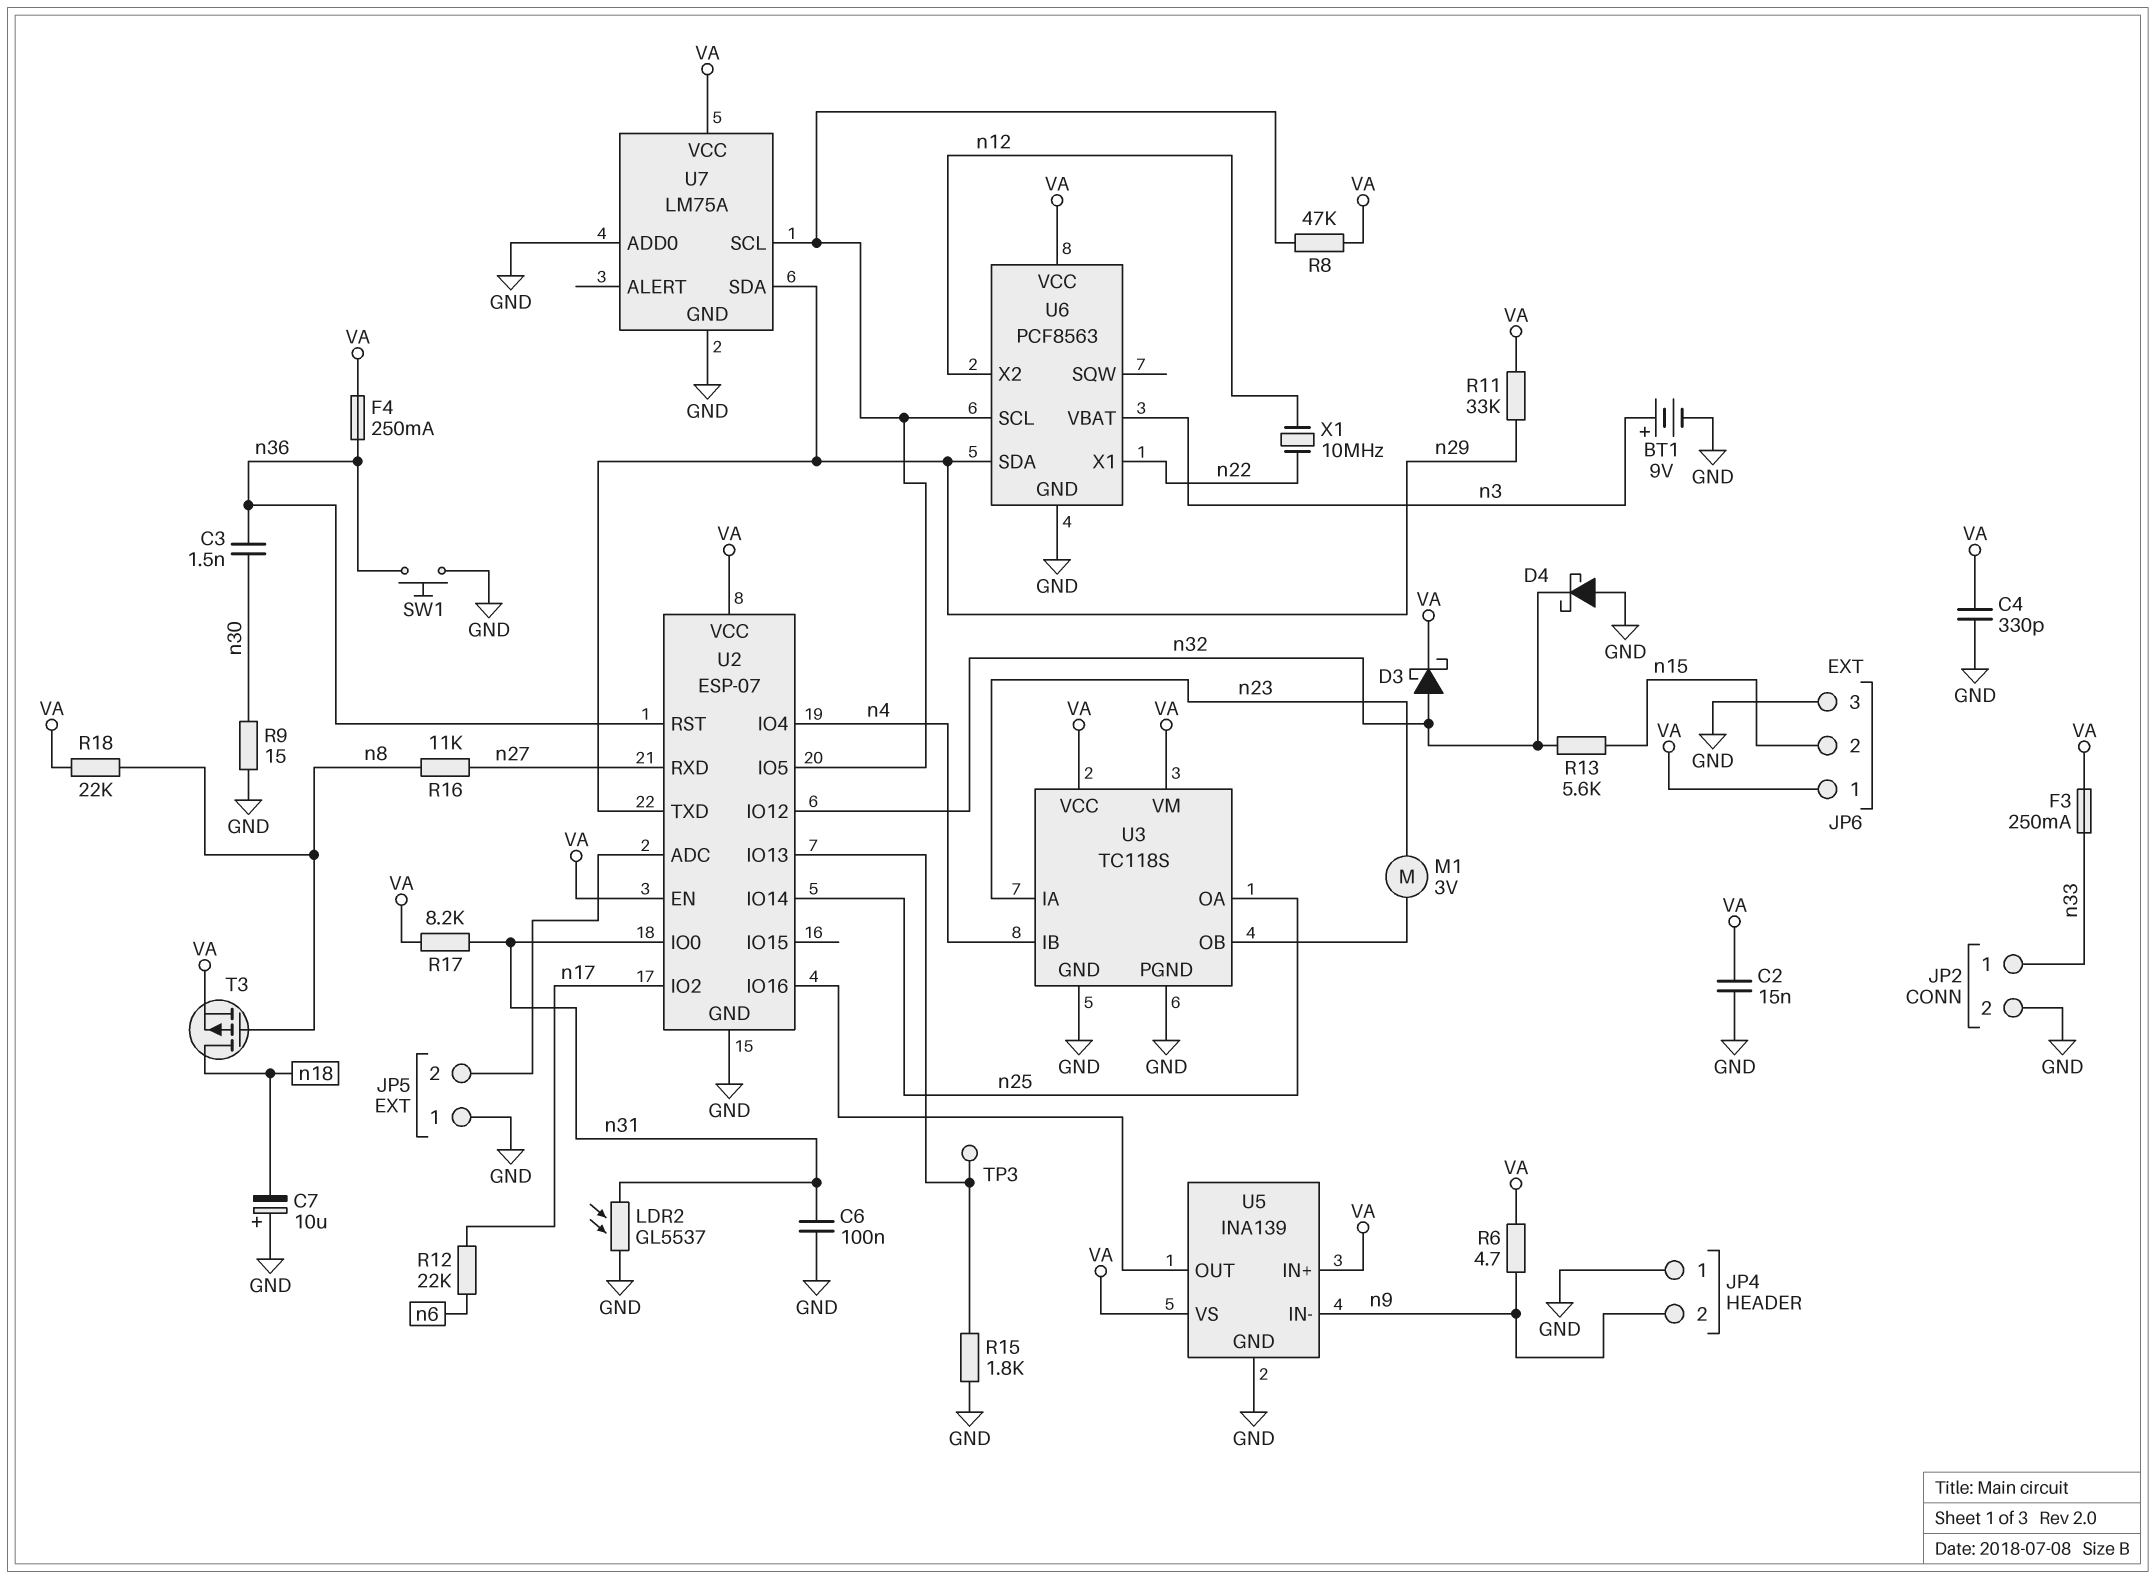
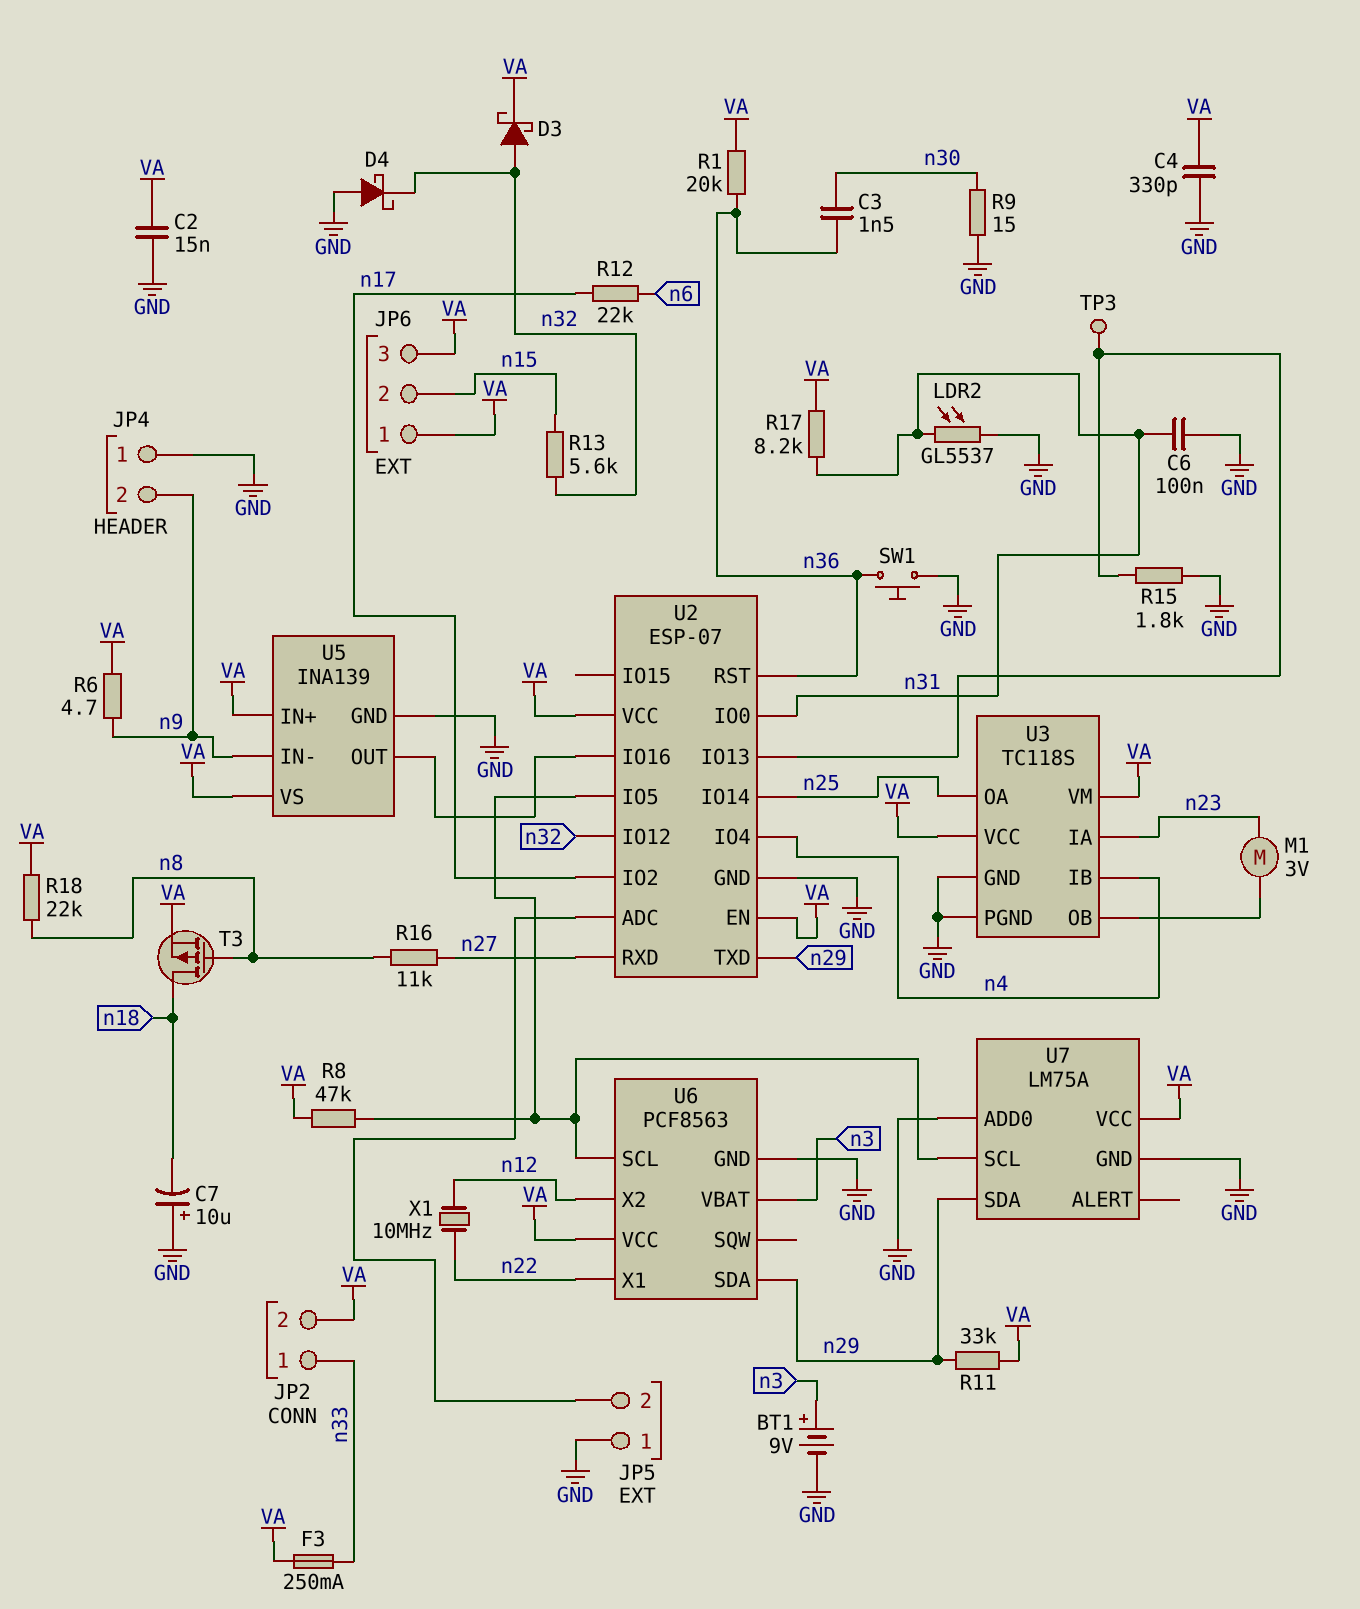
F4: 250mA (VA, n36) -> none
JP2 pin 2: GND -> VA
JP6 pin 3: GND -> VA
R1: none -> 20k (VA, n36)

